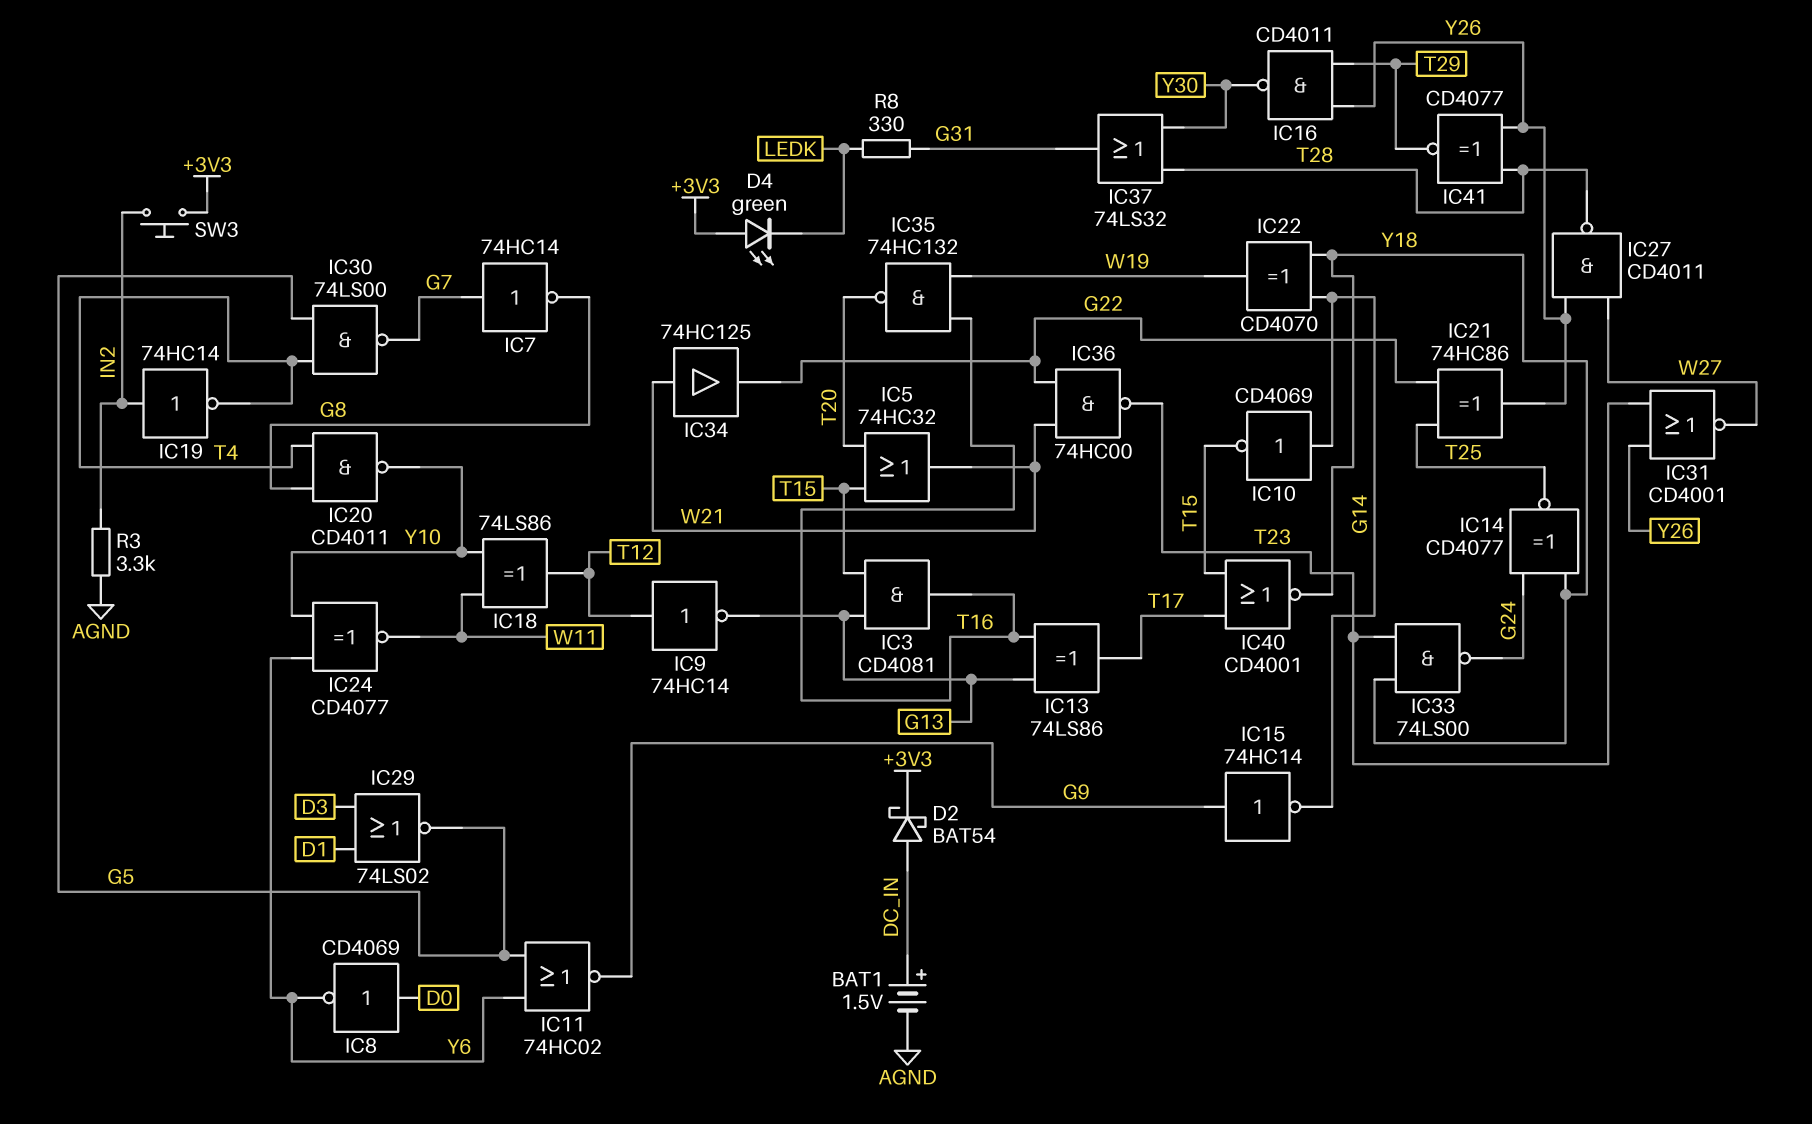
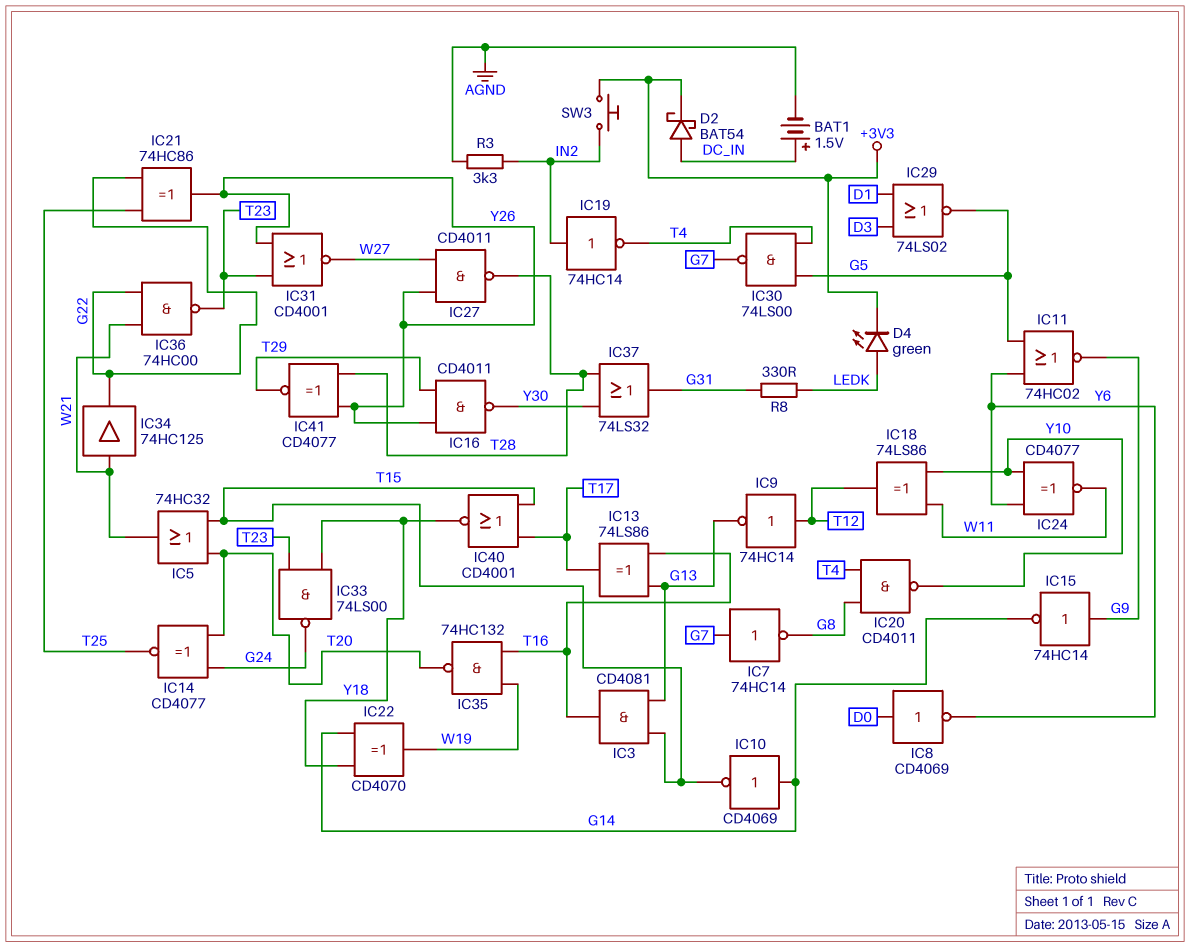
D4: LED green (A +3V3, K LEDK) -> LED green (A LEDK, K +3V3)
IC14: XNOR CD4077 (in G24, in Y18, out T25) -> XNOR CD4077 (in G24, in T20, out T25)

